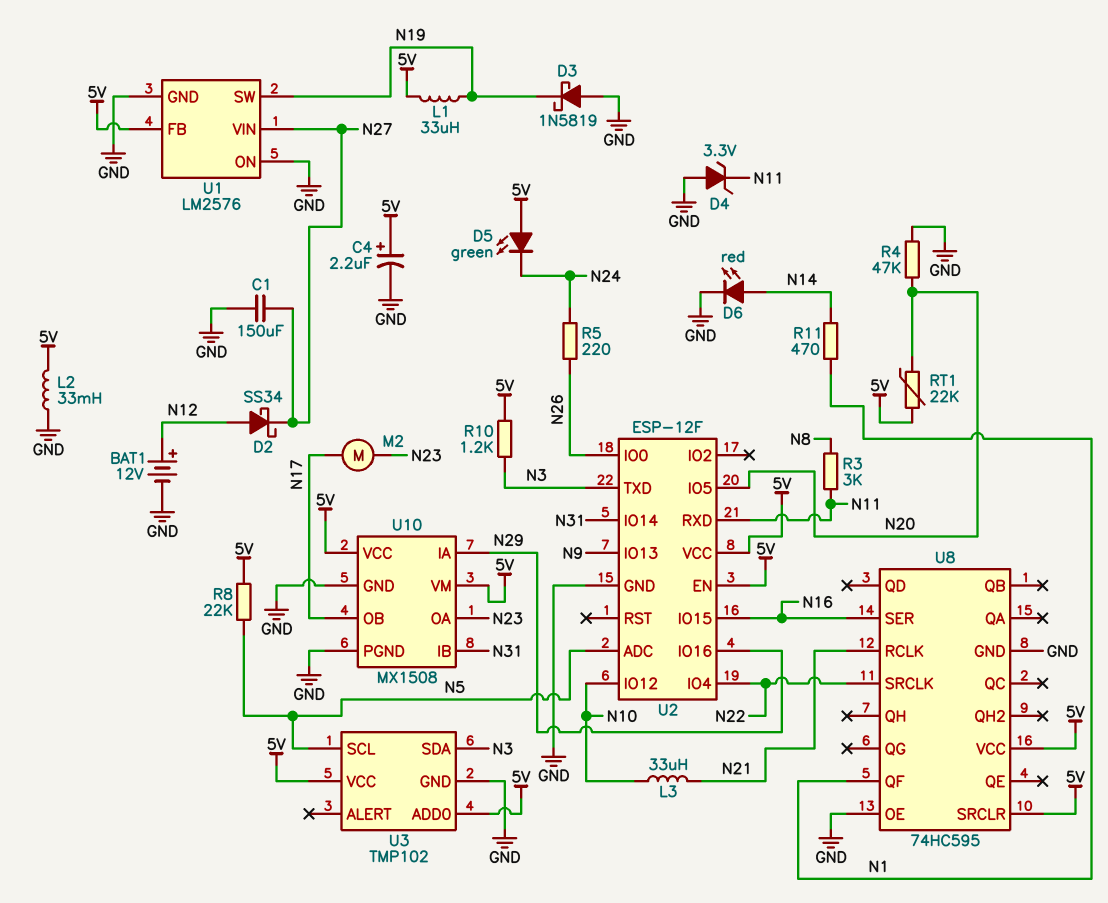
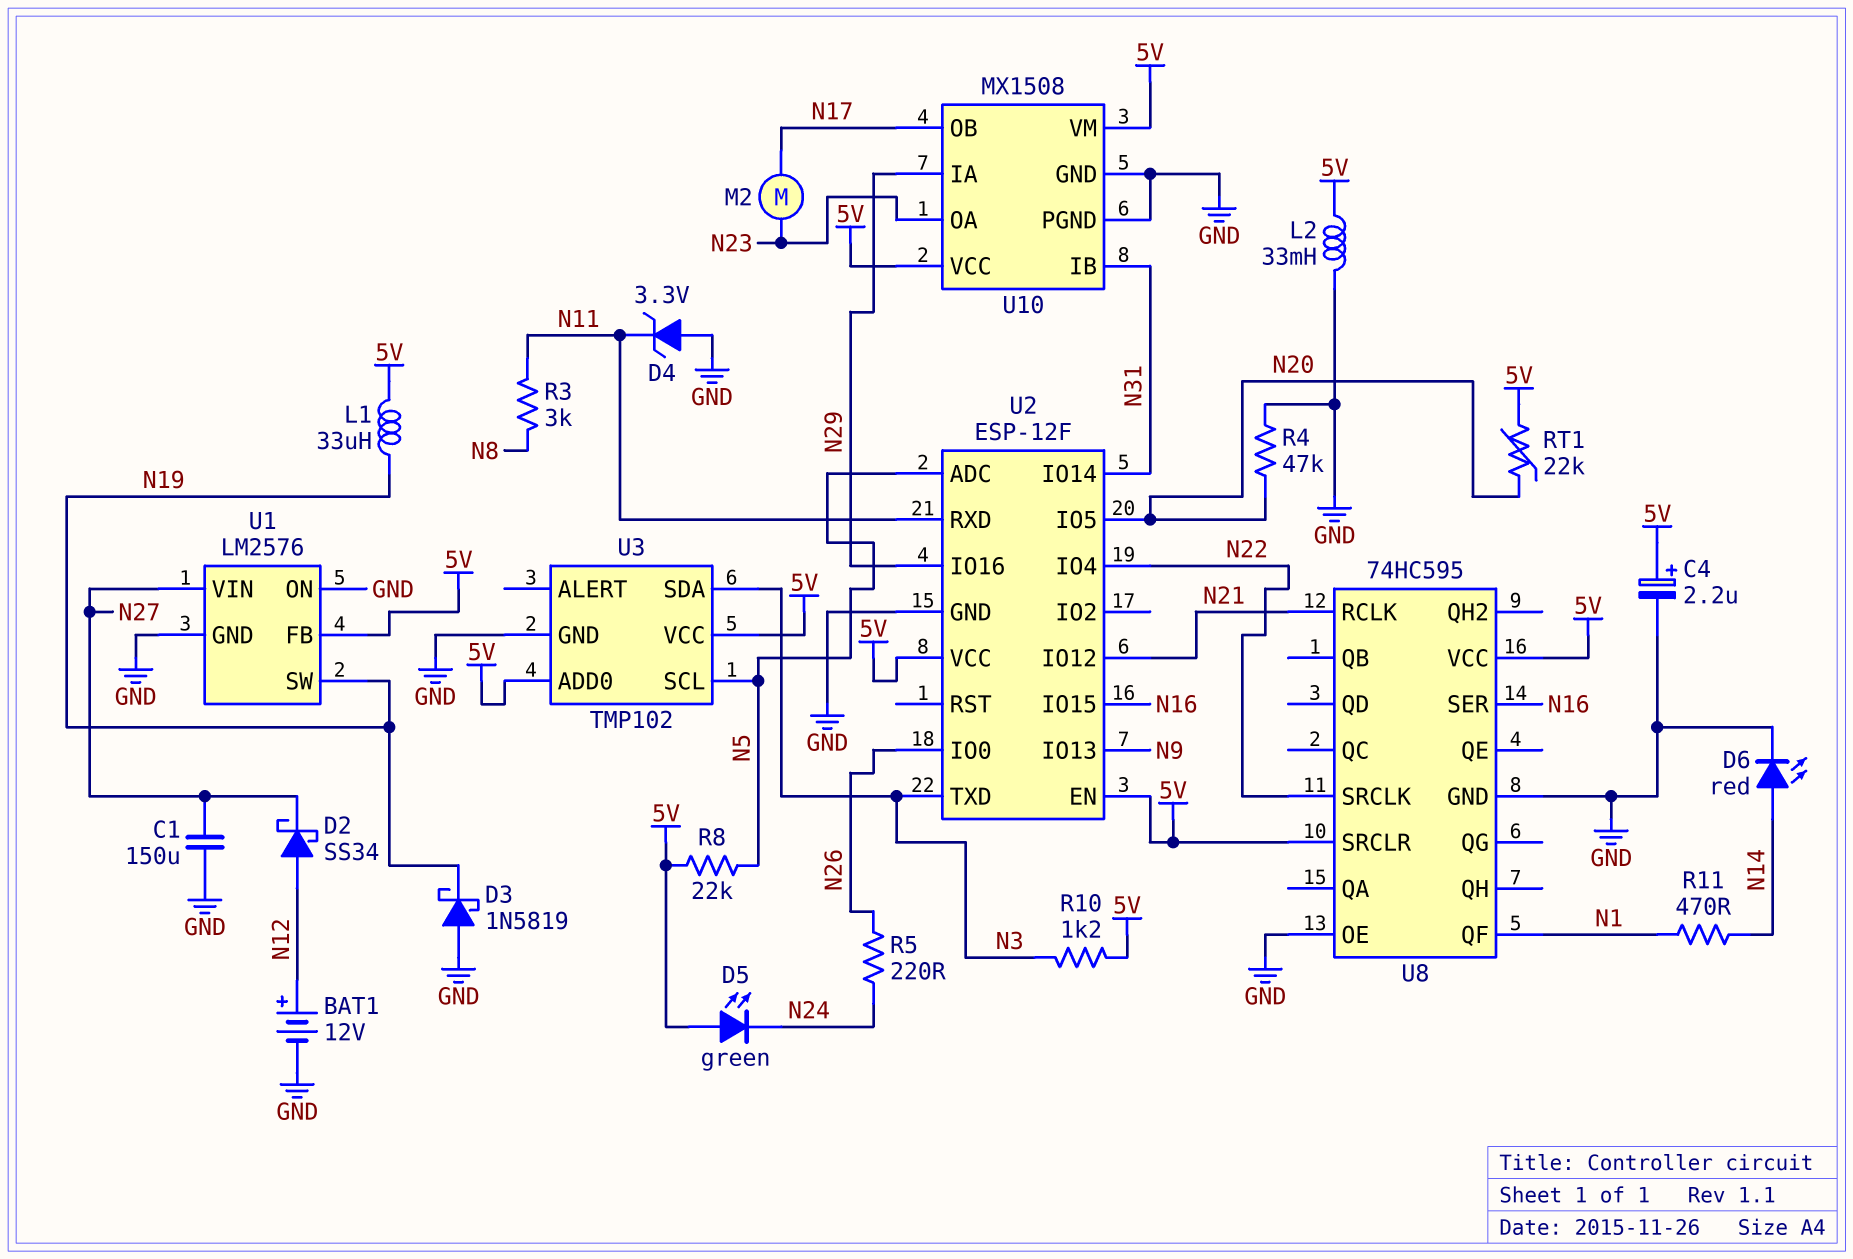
L3: 33uH (N10, N21) -> none
U2 pin IO12: N10 -> N21

